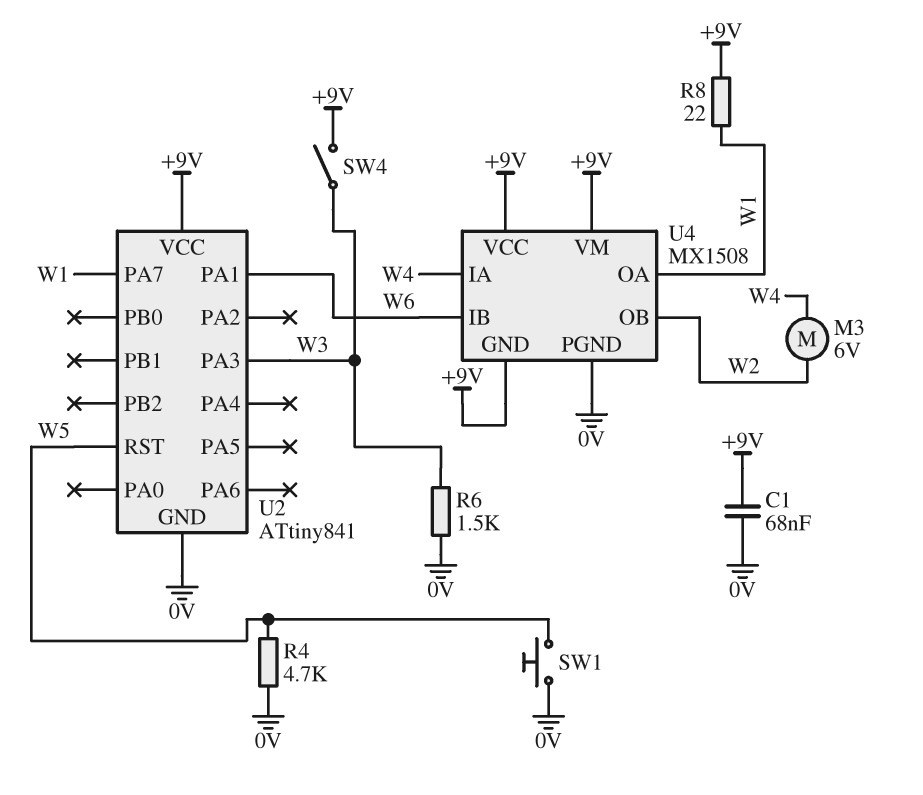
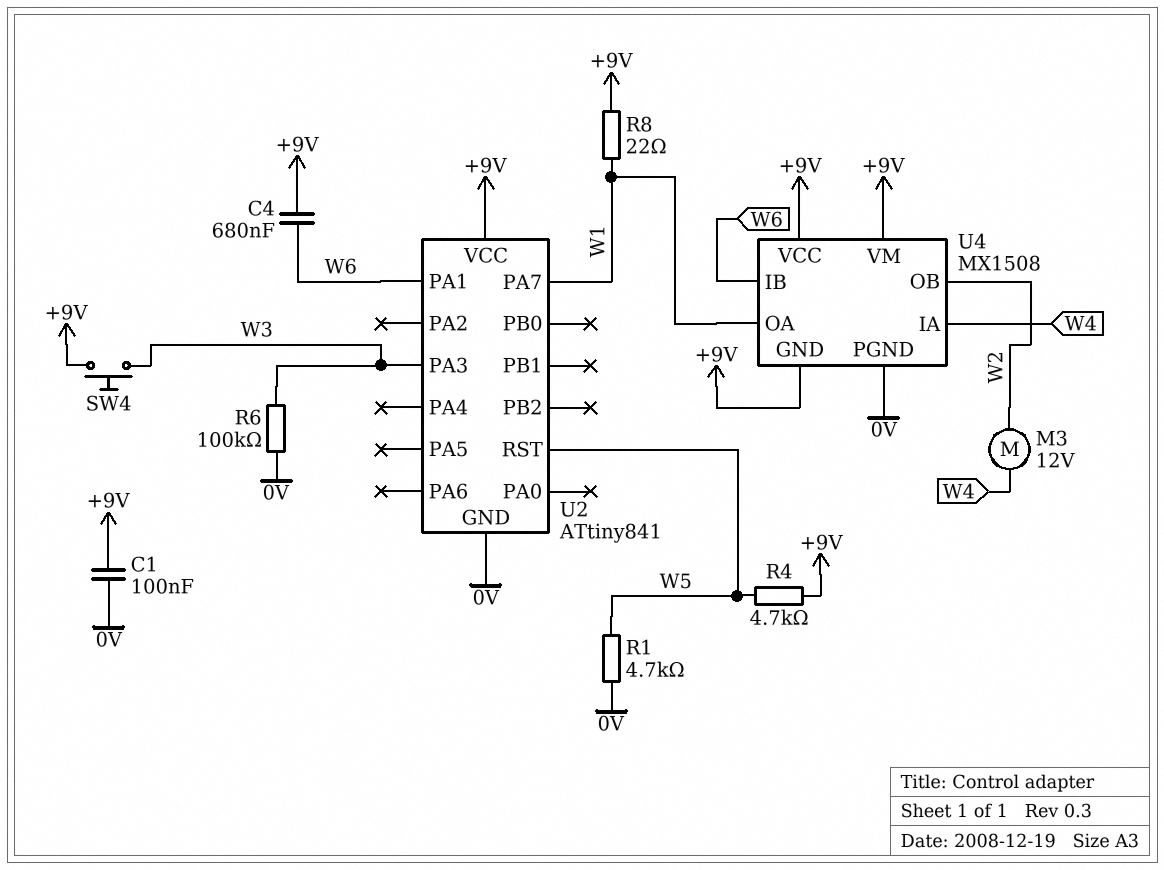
C1: 68nF (+9V, 0V) -> 100nF (+9V, 0V)
C4: none -> 680nF (+9V, W6)
M3: motor 6V (W2, W4) -> motor 12V (W2, W4)
R1: none -> 4.7k (0V, W5)
R4: 4.7k (0V, W5) -> 4.7k (+9V, W5)
R6: 1.5k (0V, W3) -> 100k (0V, W3)
SW1: button (0V, W5) -> none
SW4: switch (+9V, W3) -> button (+9V, W3)

